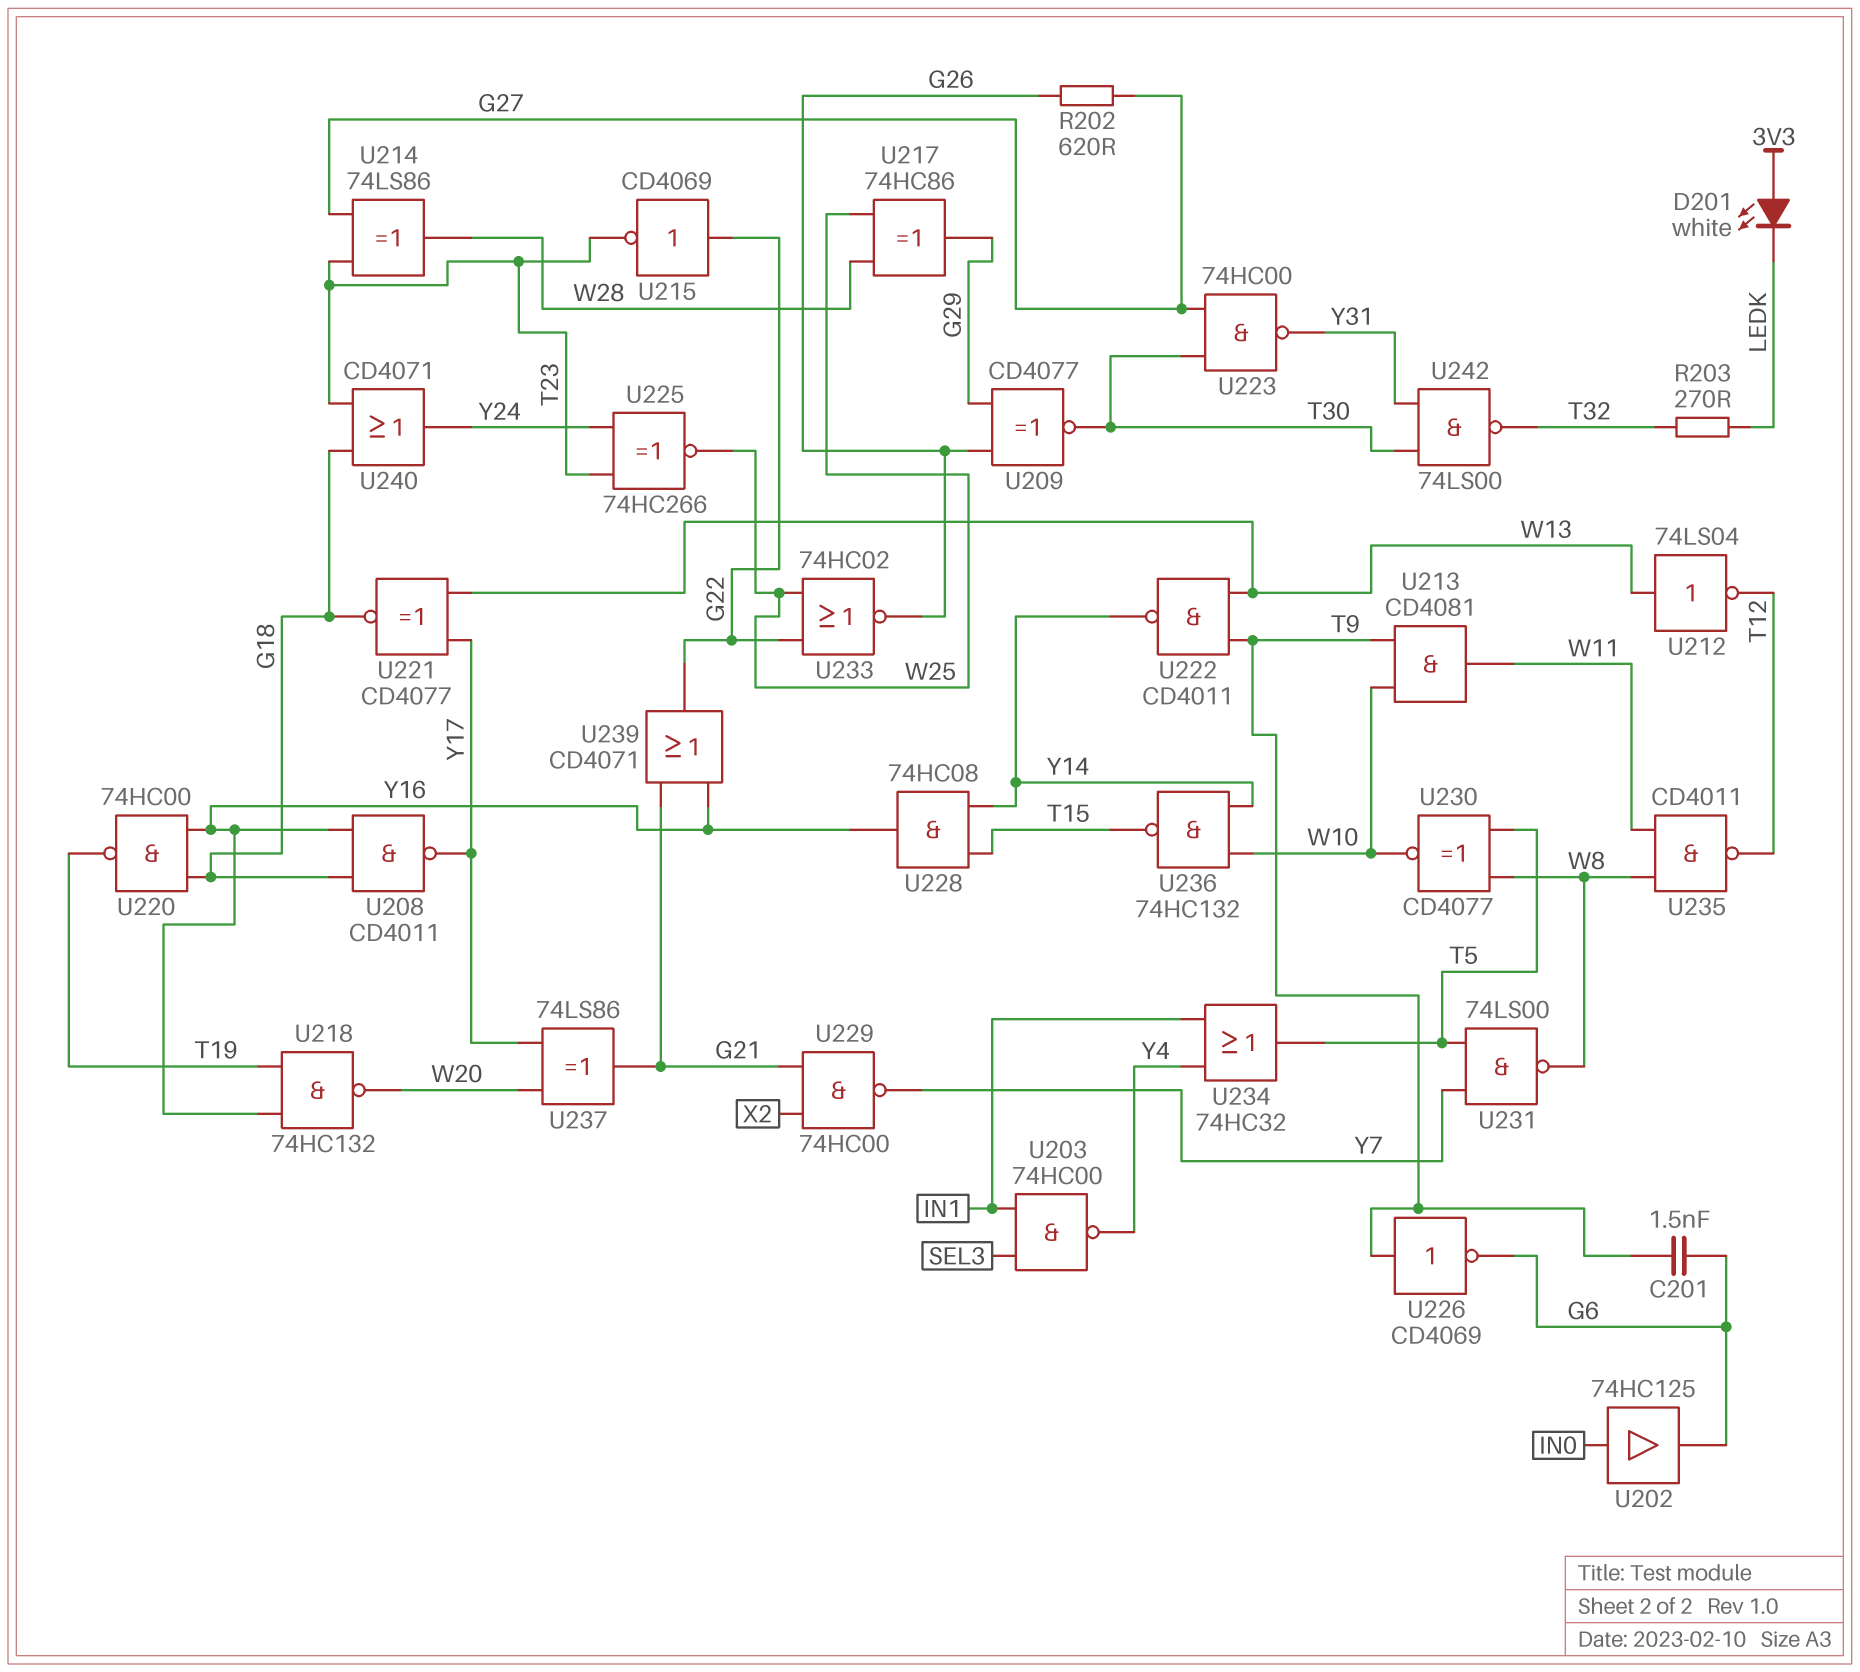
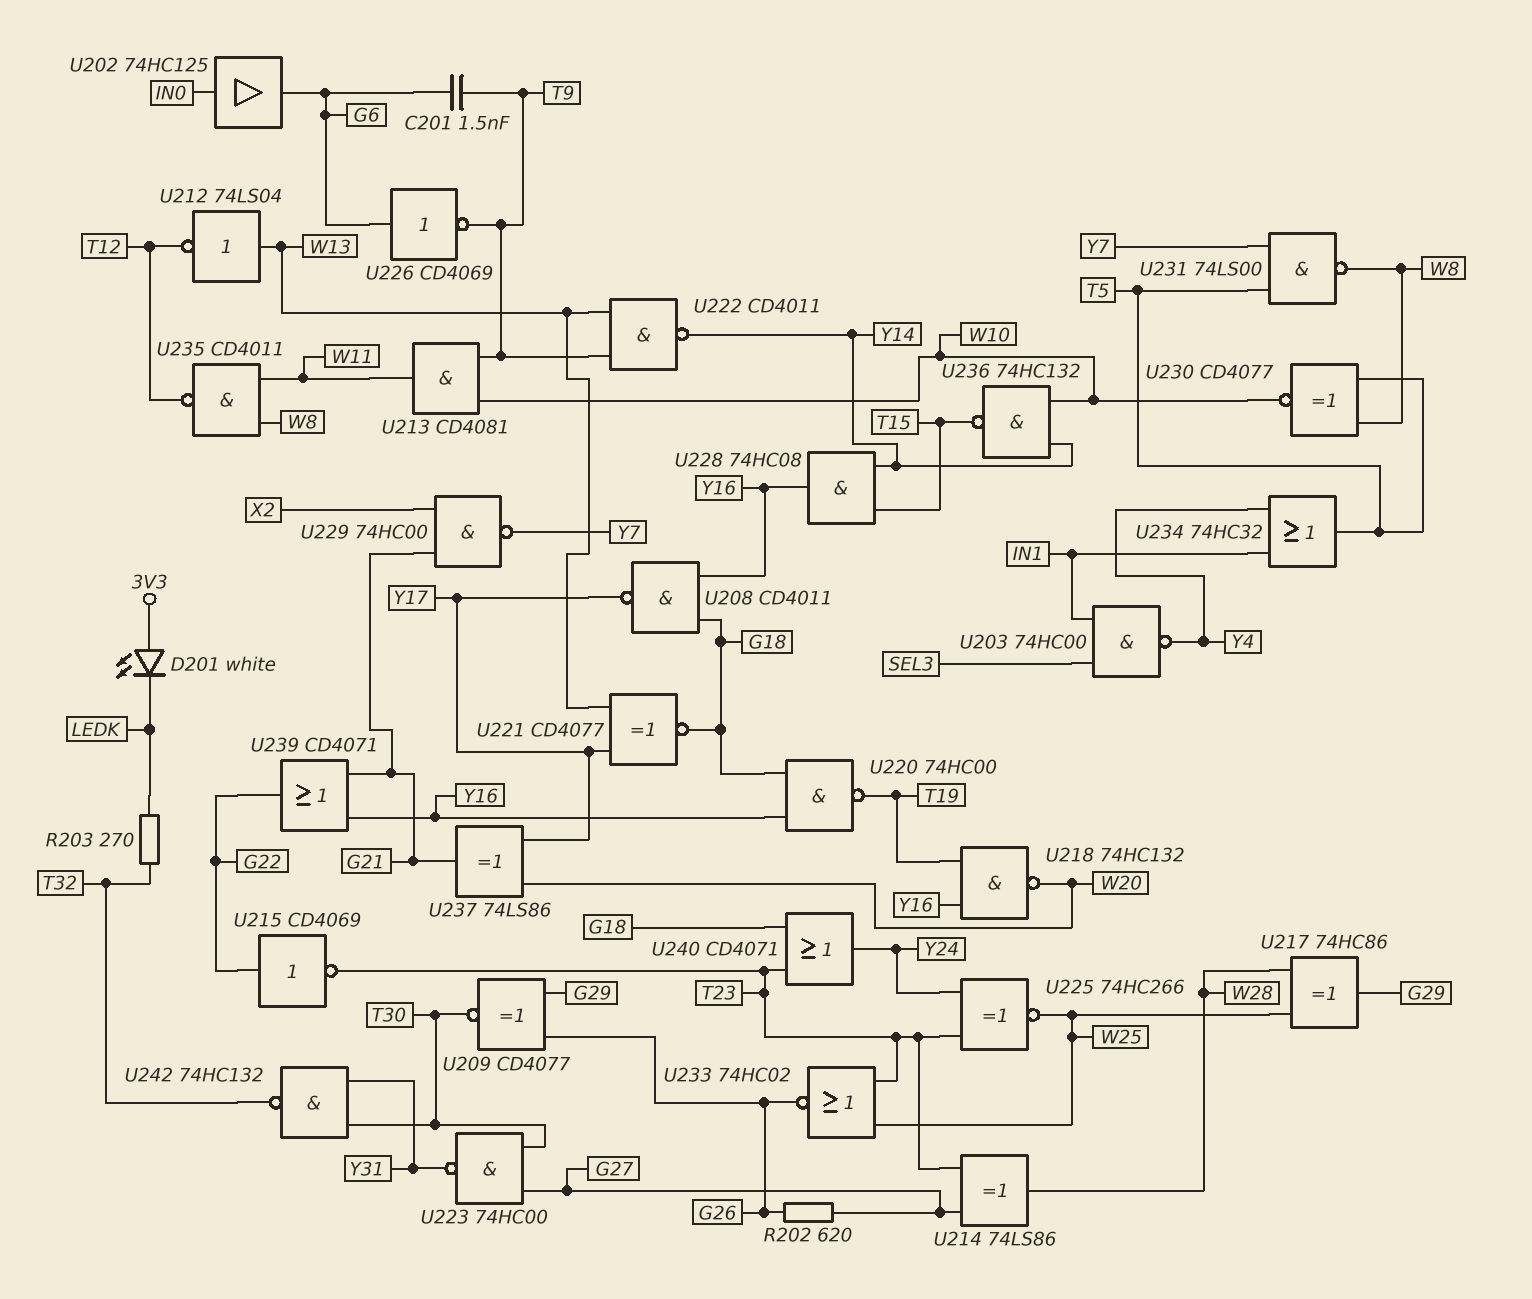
U226: NOT CD4069 (in T9, out G6) -> NOT CD4069 (in G6, out T9)
U233: NOR 74HC02 (in G22, in W25, out G26) -> NOR 74HC02 (in T23, in W25, out G26)
U242: NAND 74LS00 (in T30, in Y31, out T32) -> NAND 74HC132 (in T30, in Y31, out T32)

